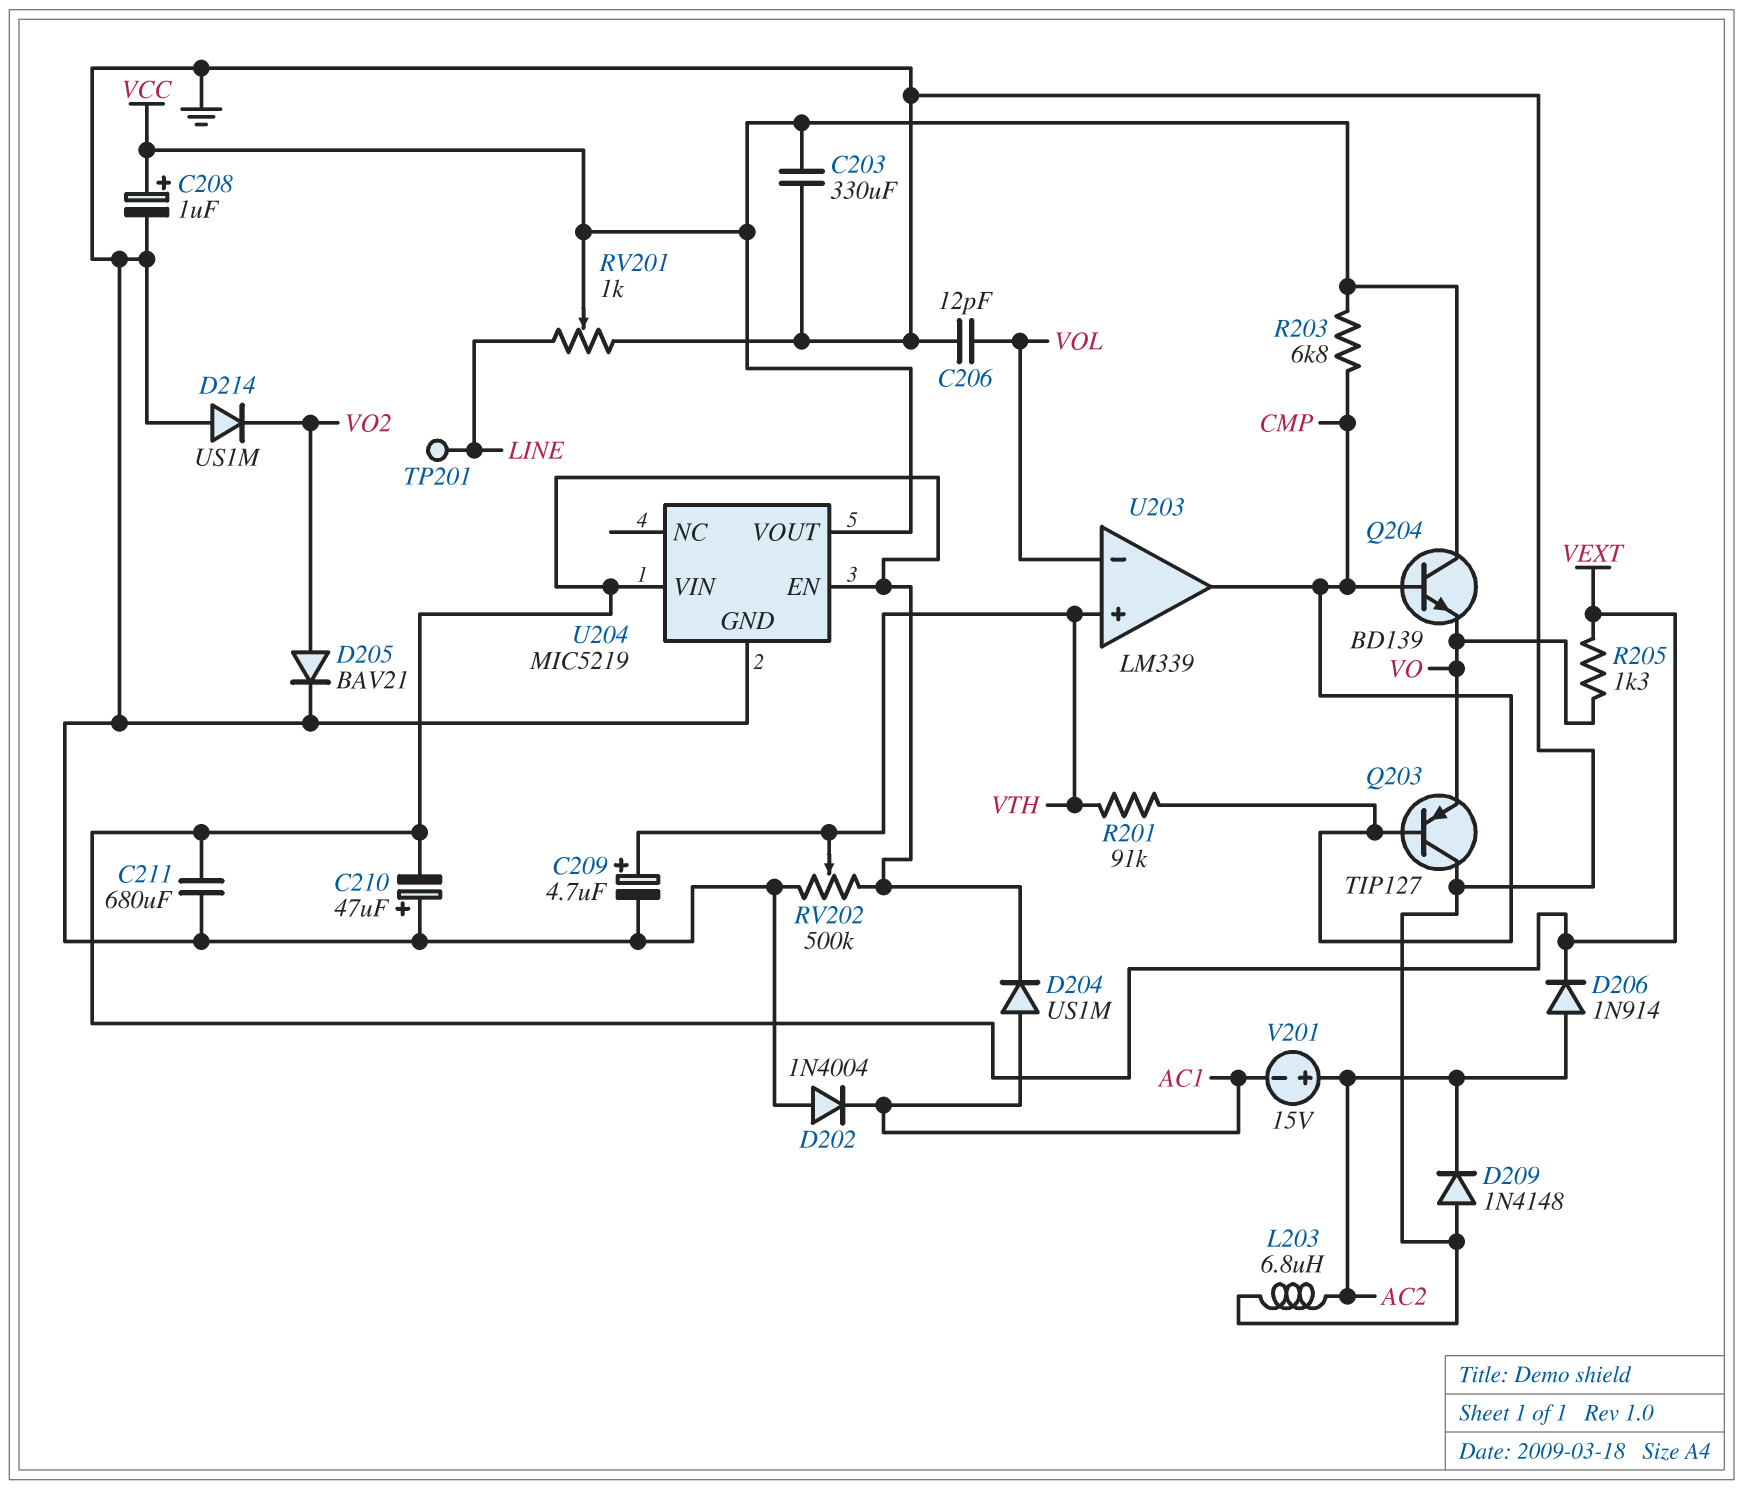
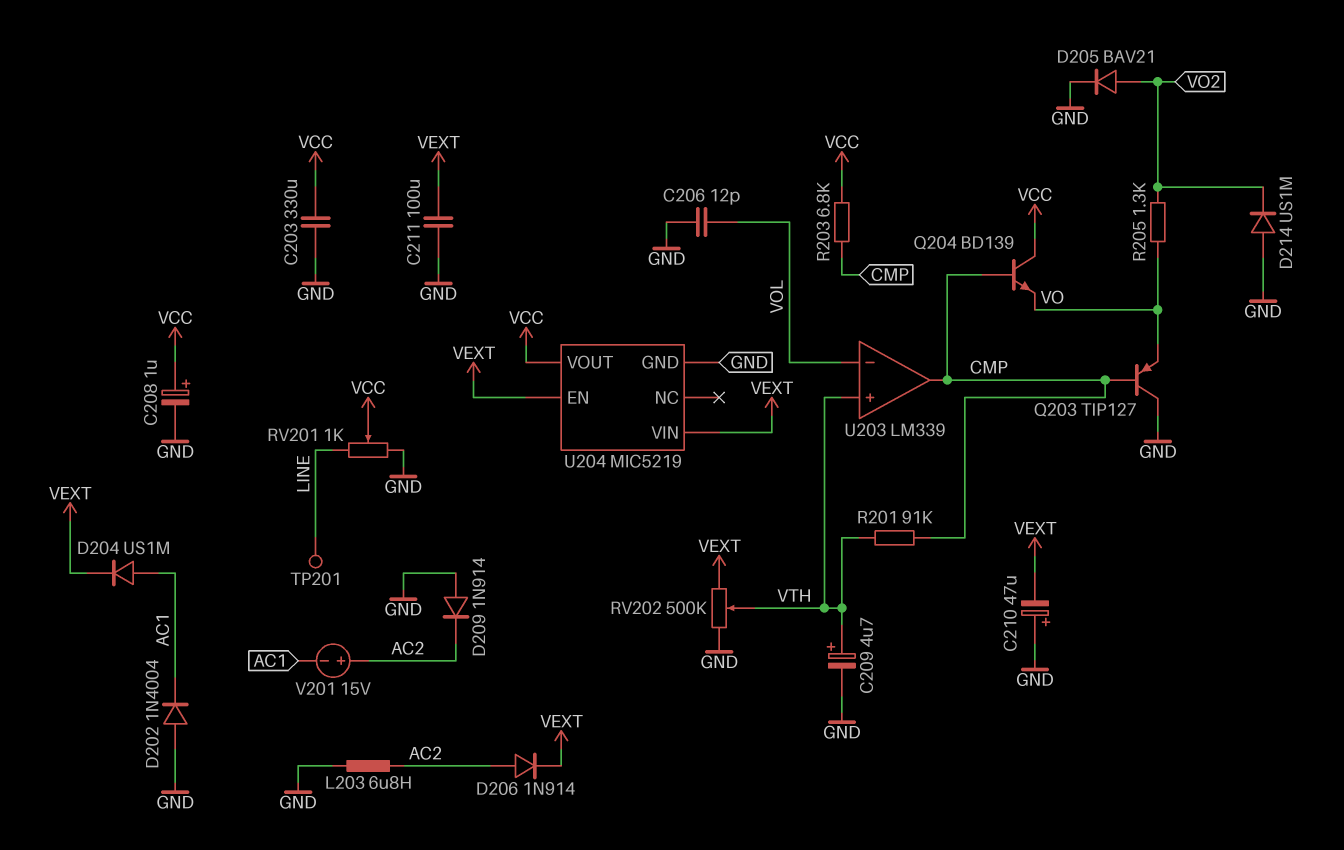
C211: 680uF (GND, VEXT) -> 100uF (GND, VEXT)
D209: diode 1N4148 (A GND, K AC2) -> diode 1N914 (A GND, K AC2)
R205: 1.3k (VEXT, VO) -> 1.3k (VO, VO2)

